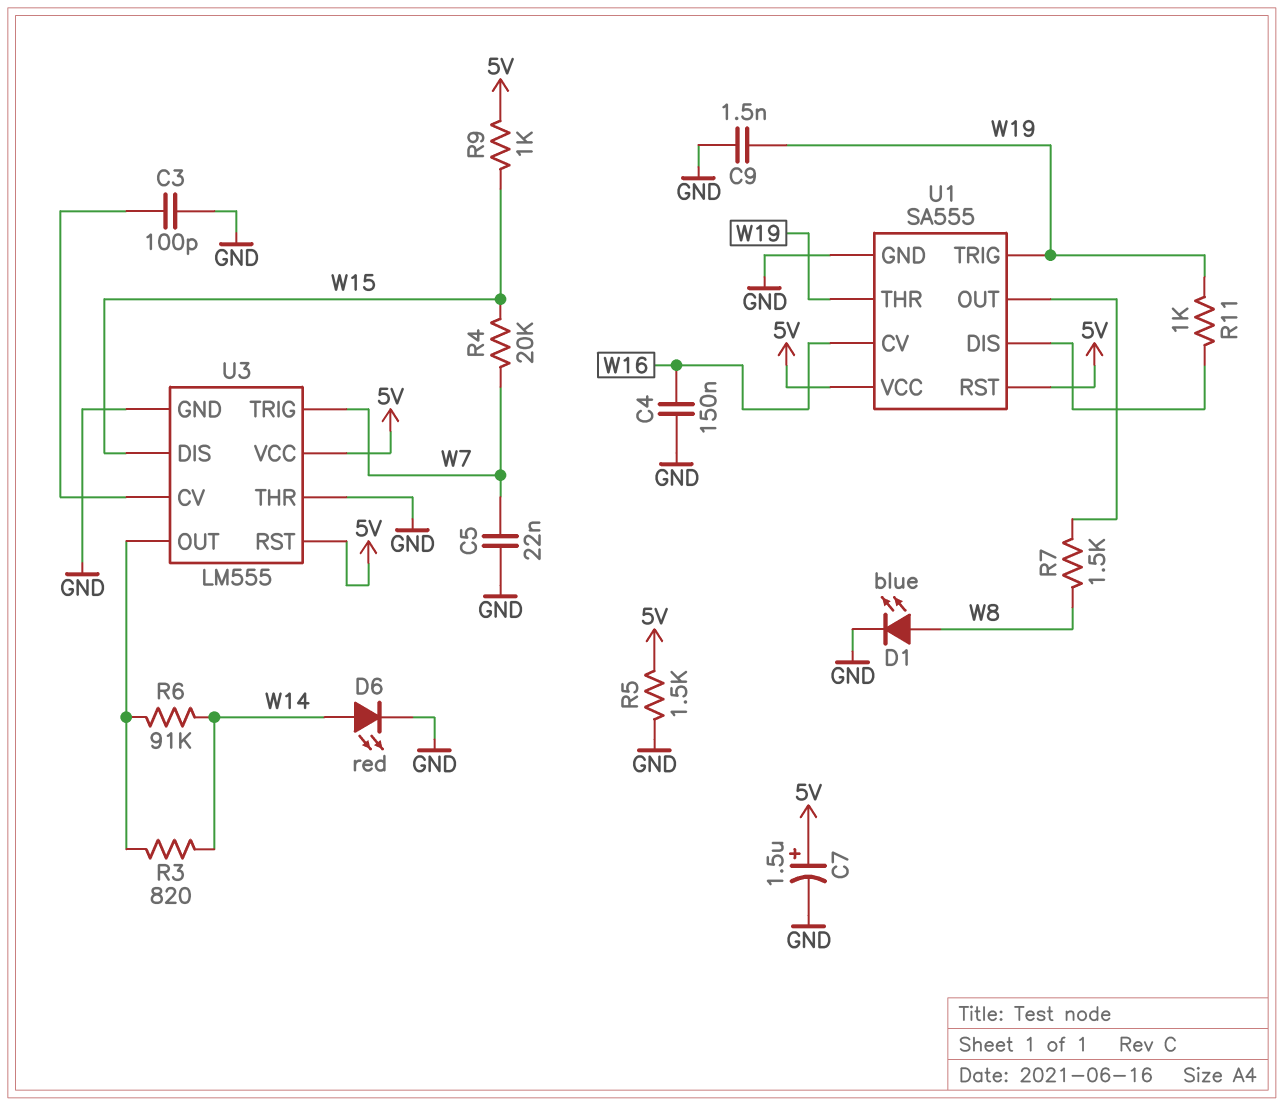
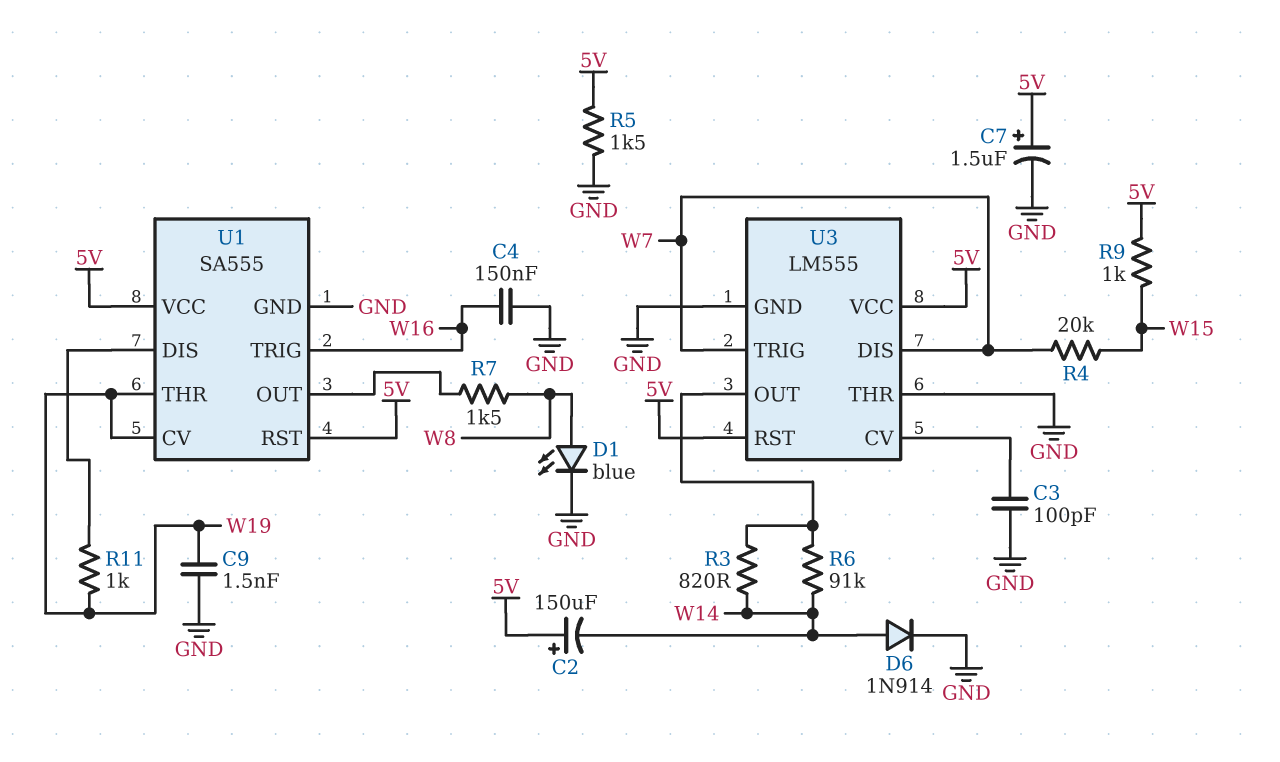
C2: none -> 150uF (plus 5V, minus W14)
C5: 22nF (GND, W7) -> none
D6: LED red (A W14, K GND) -> diode 1N914 (A W14, K GND)
U1 pin CV: W16 -> W19
U1 pin TRIG: W19 -> W16
U3 pin DIS: W15 -> W7

